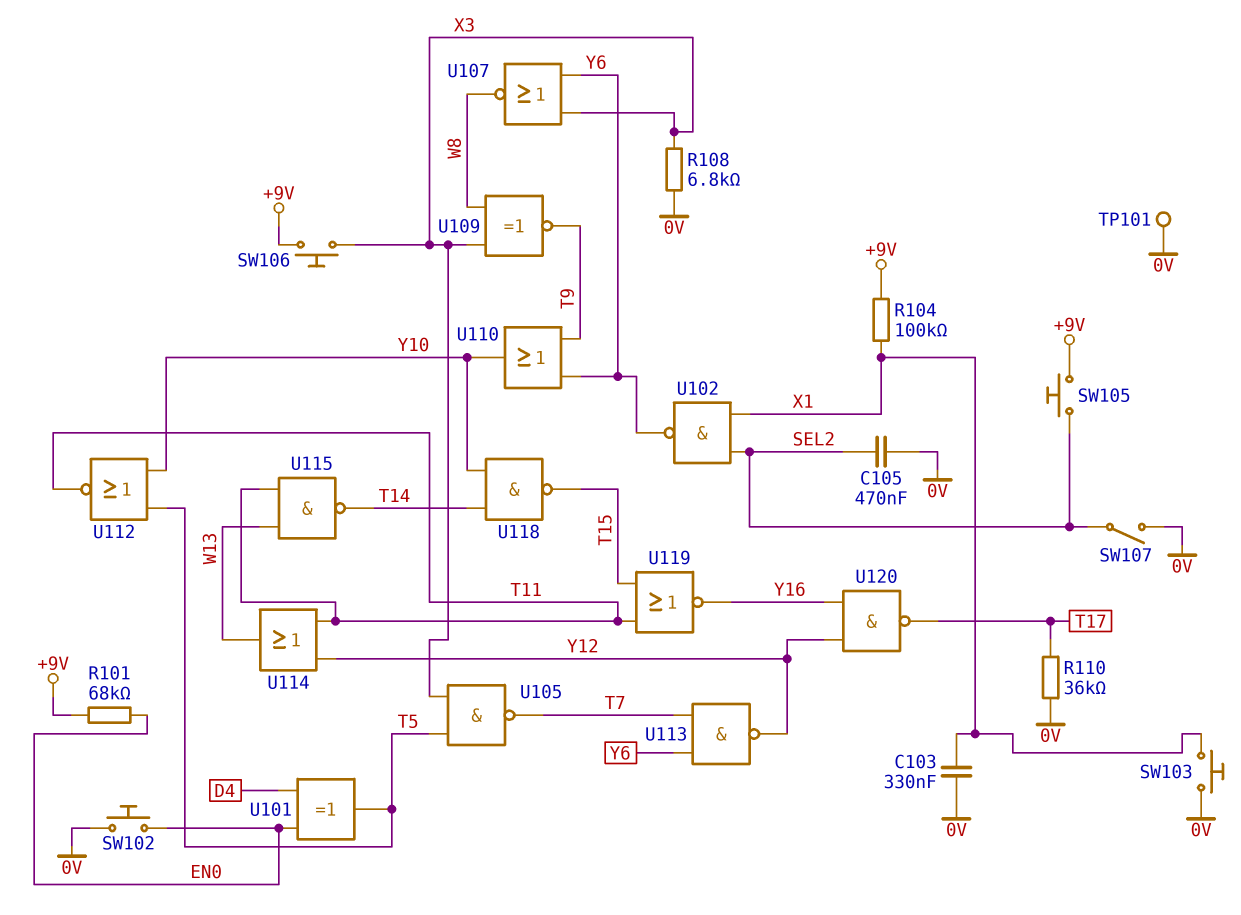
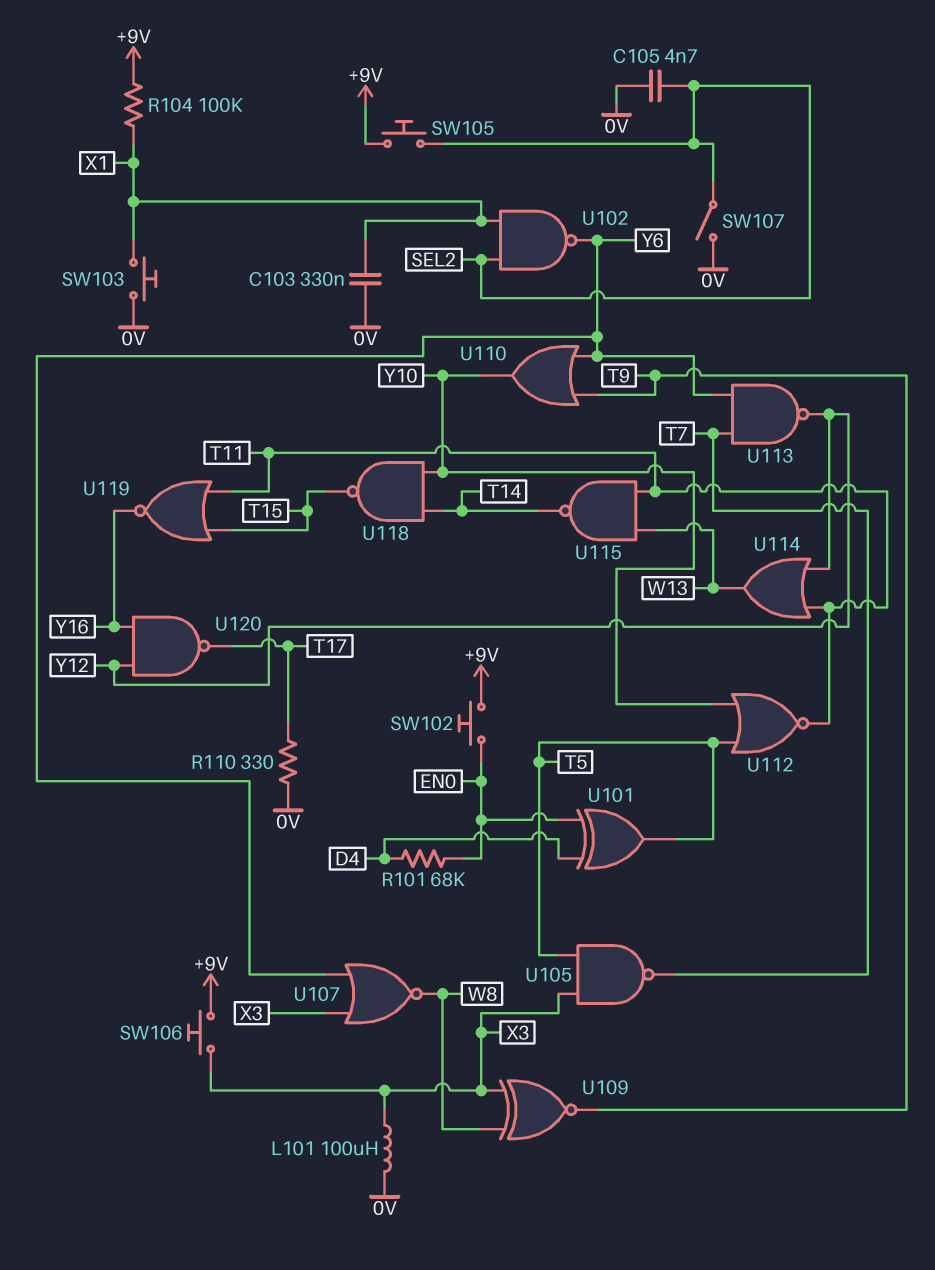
C105: 470nF (0V, SEL2) -> 4.7nF (0V, SEL2)
L101: none -> 100uH (0V, X3)
R101: 68k (+9V, EN0) -> 68k (D4, EN0)
R108: 6.8k (0V, X3) -> none
R110: 36k (0V, T17) -> 330 (0V, T17)
SW102: button (0V, EN0) -> button (+9V, EN0)
TP101: test point (0V) -> none

